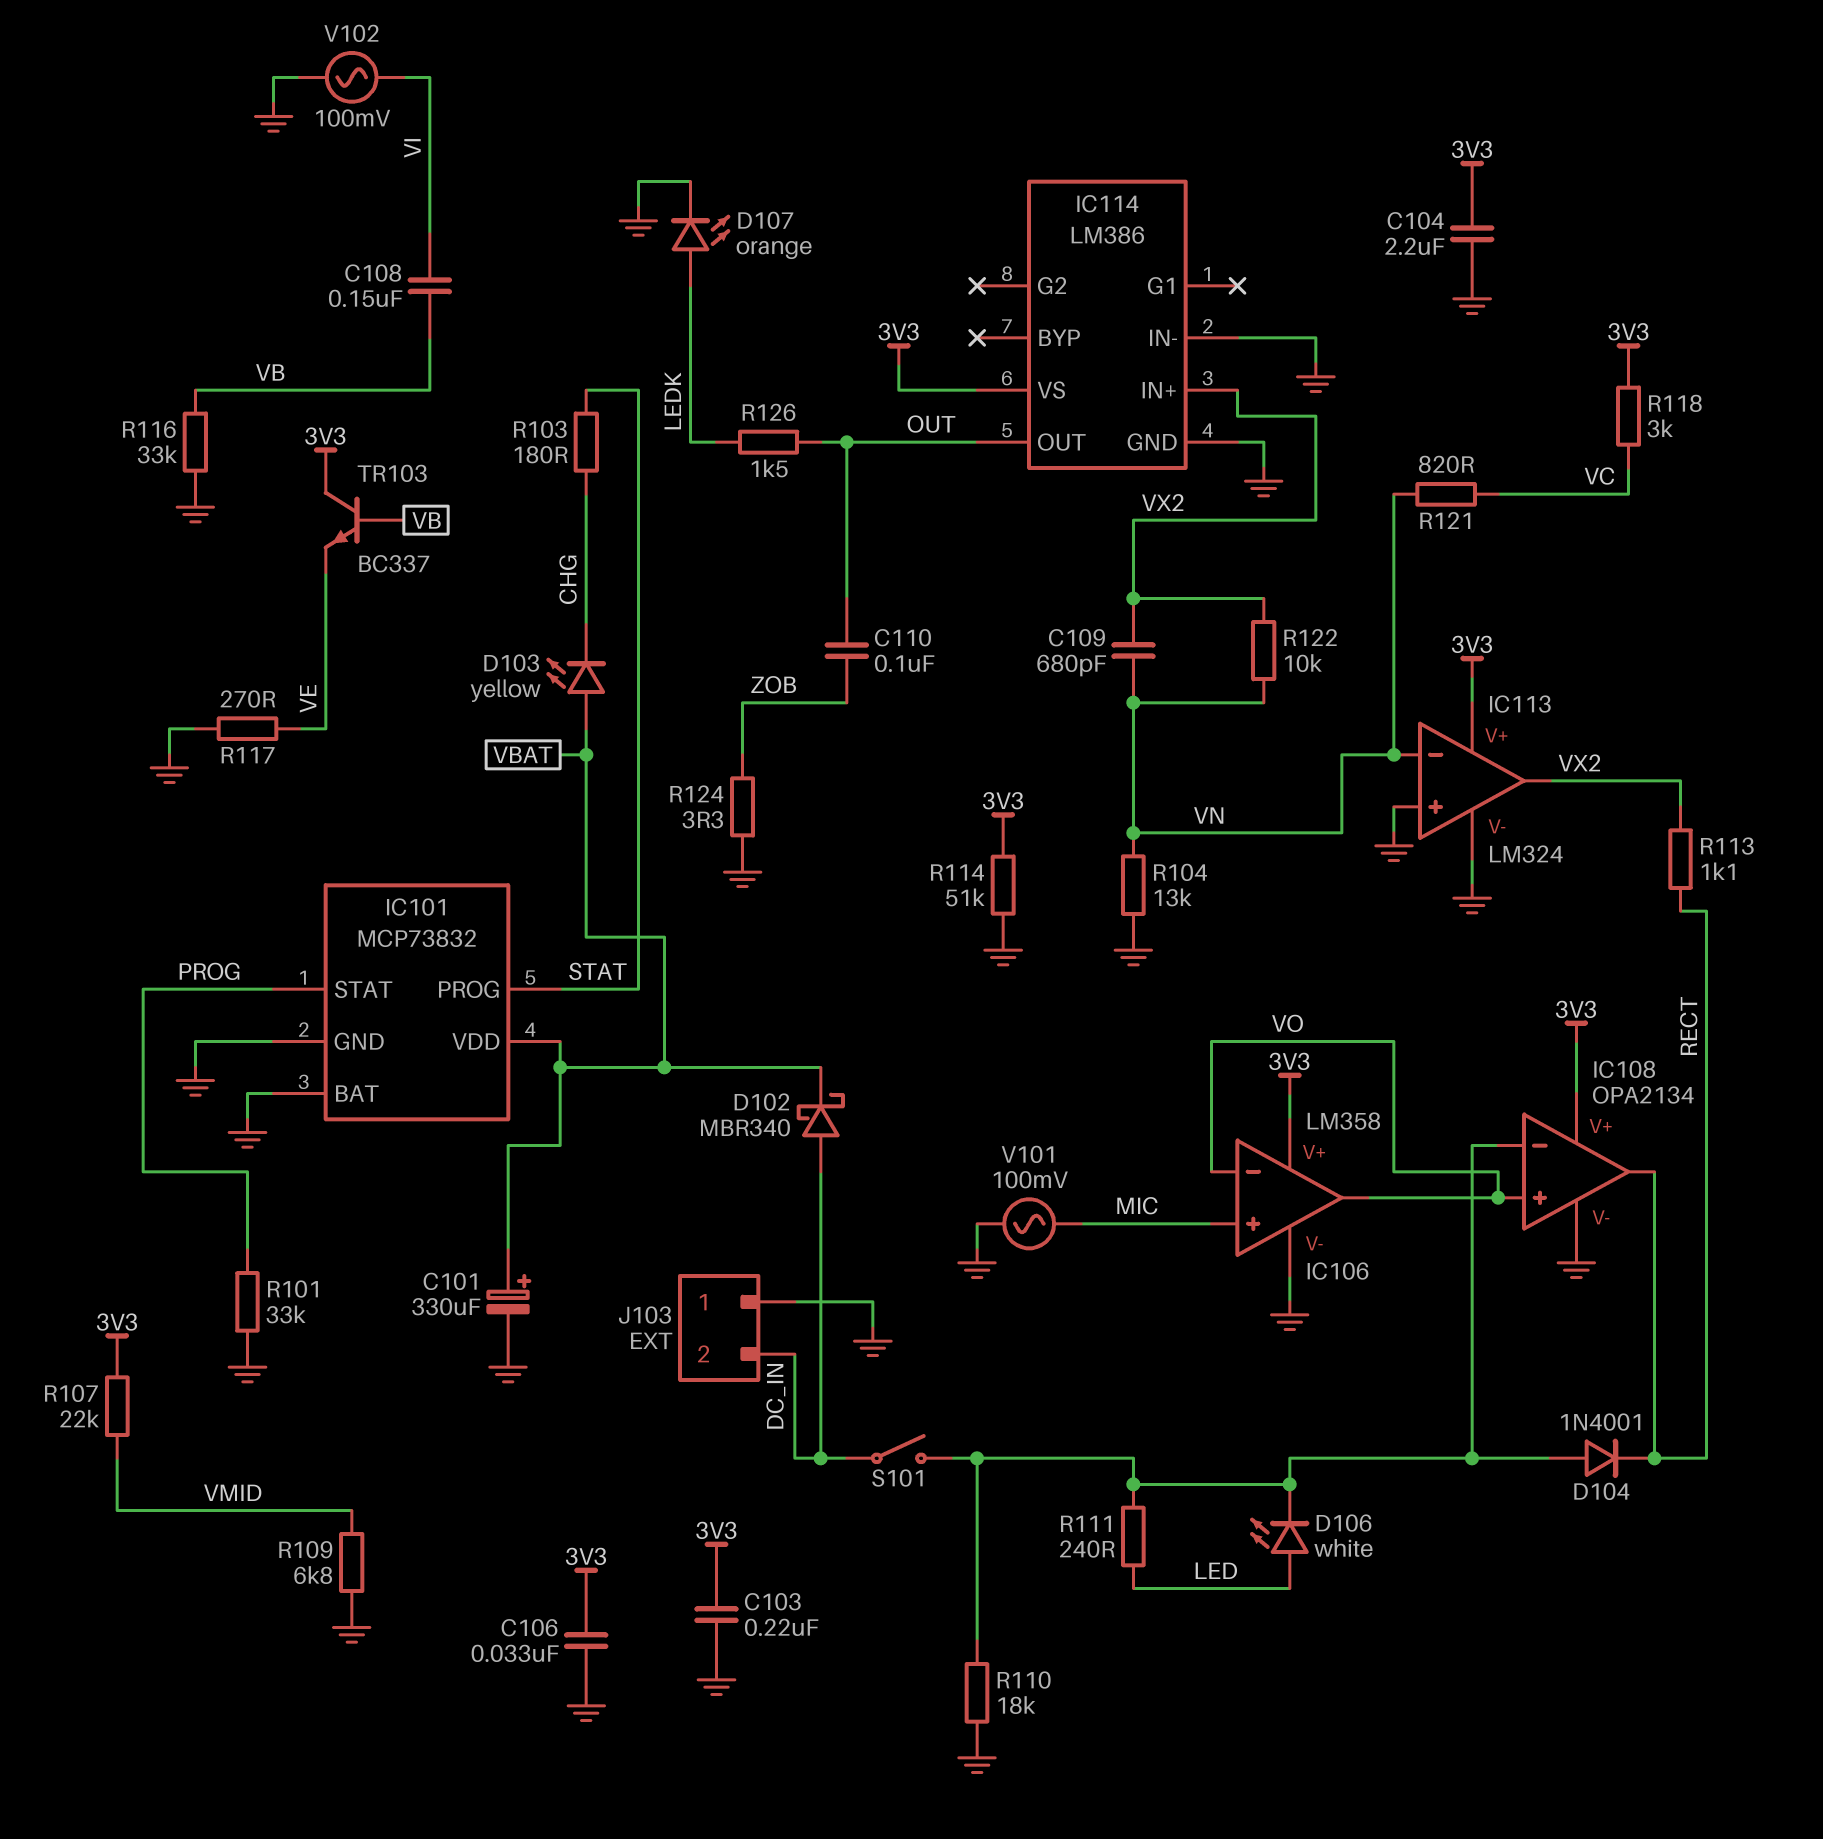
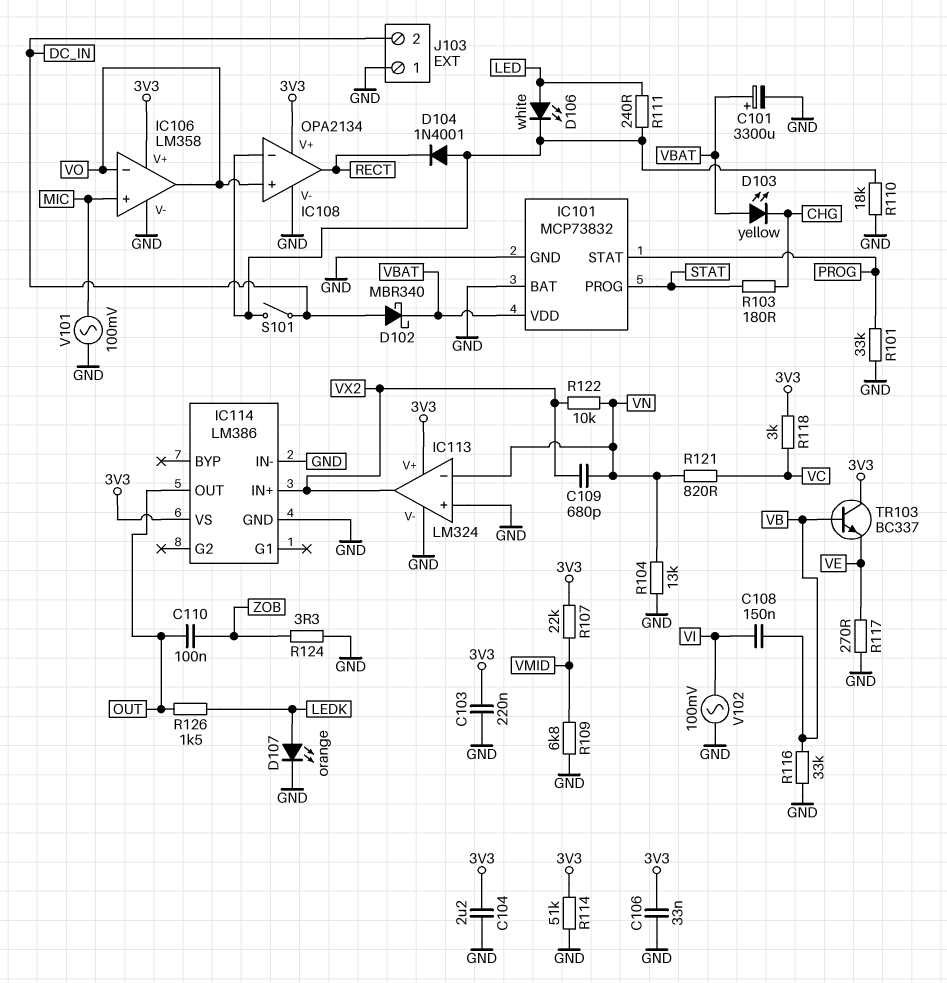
C101: 330uF (plus VBAT, minus GND) -> 3300uF (plus VBAT, minus GND)
R113: 1.1k (RECT, VX2) -> none

